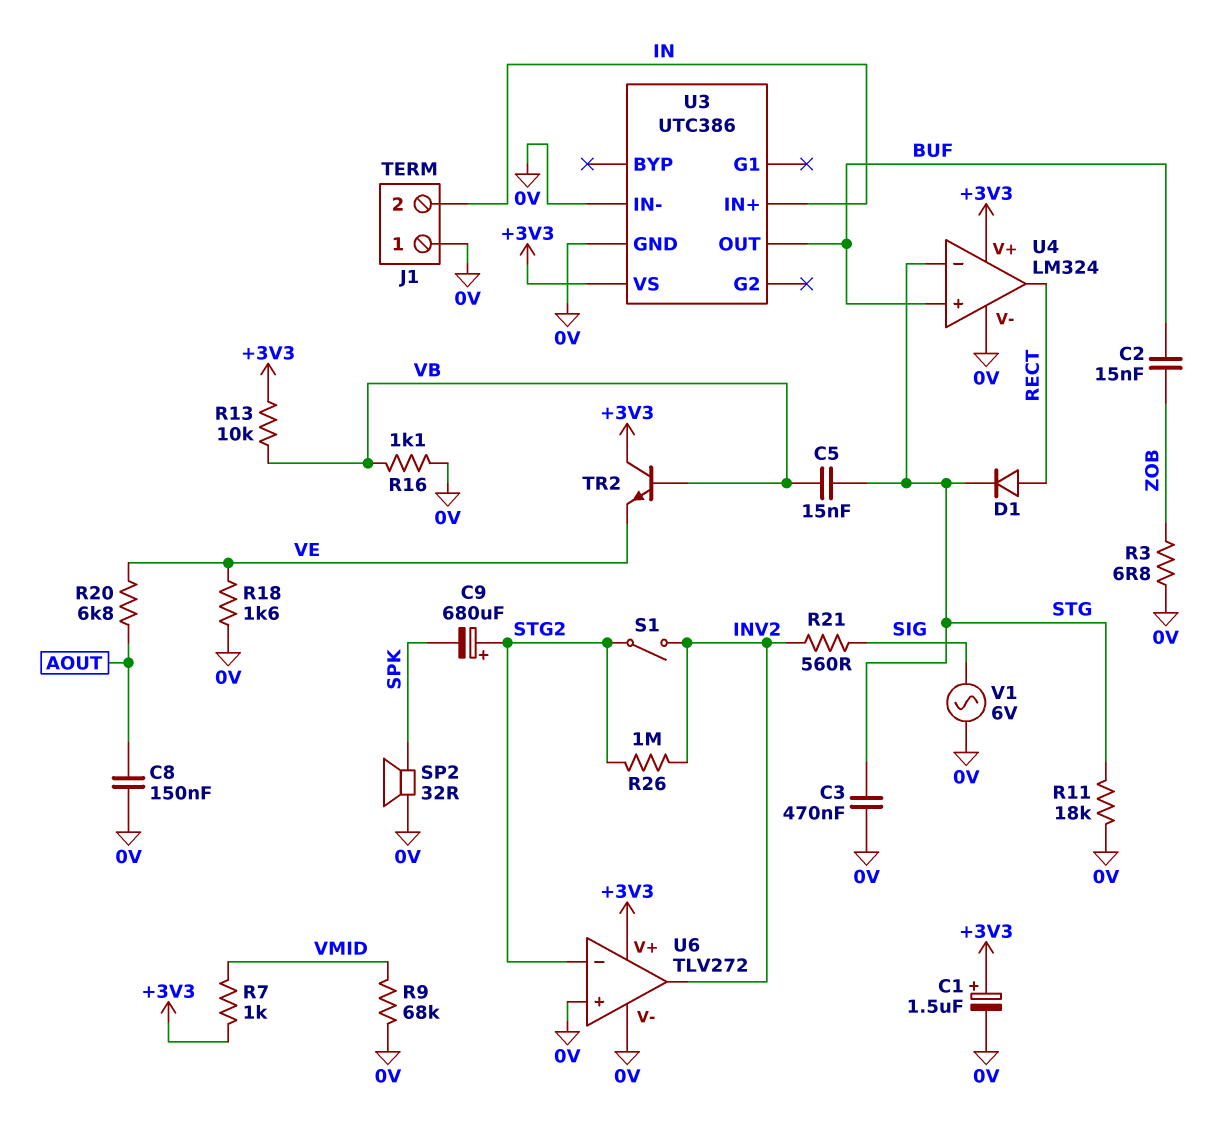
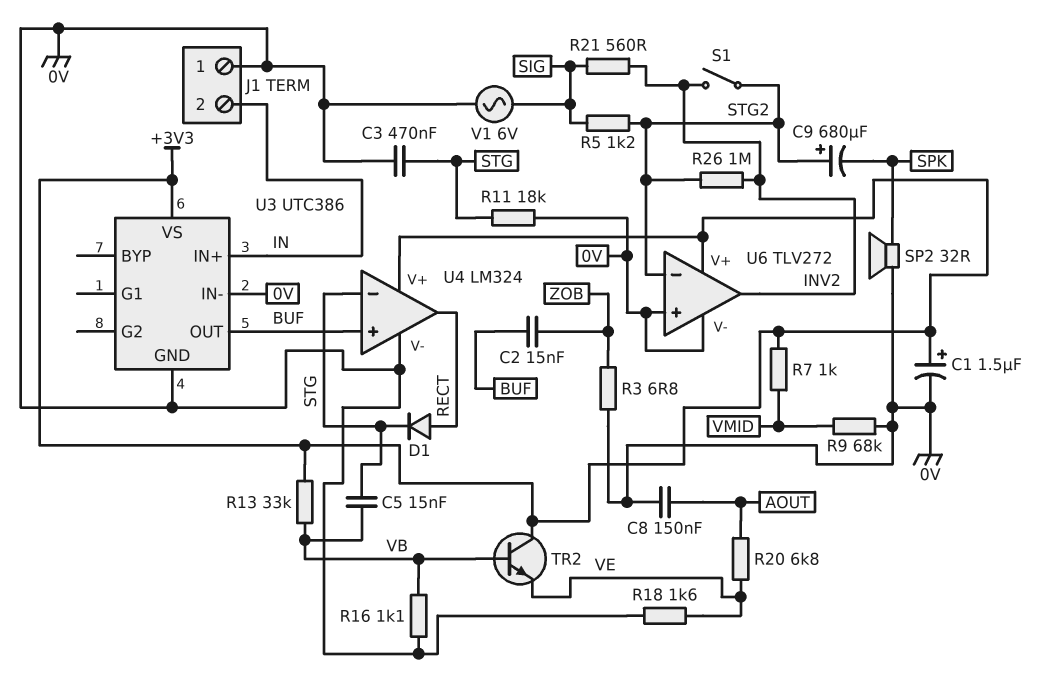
R5: none -> 1.2k (SIG, STG2)
R13: 10k (+3V3, VB) -> 33k (+3V3, VB)

